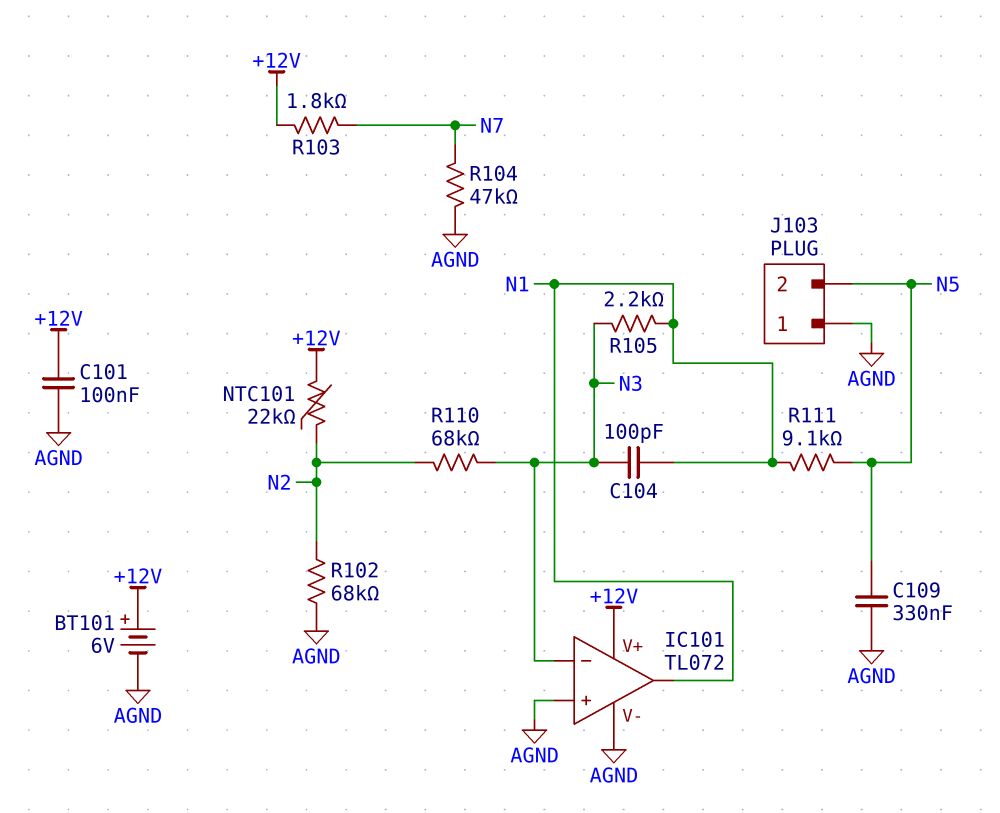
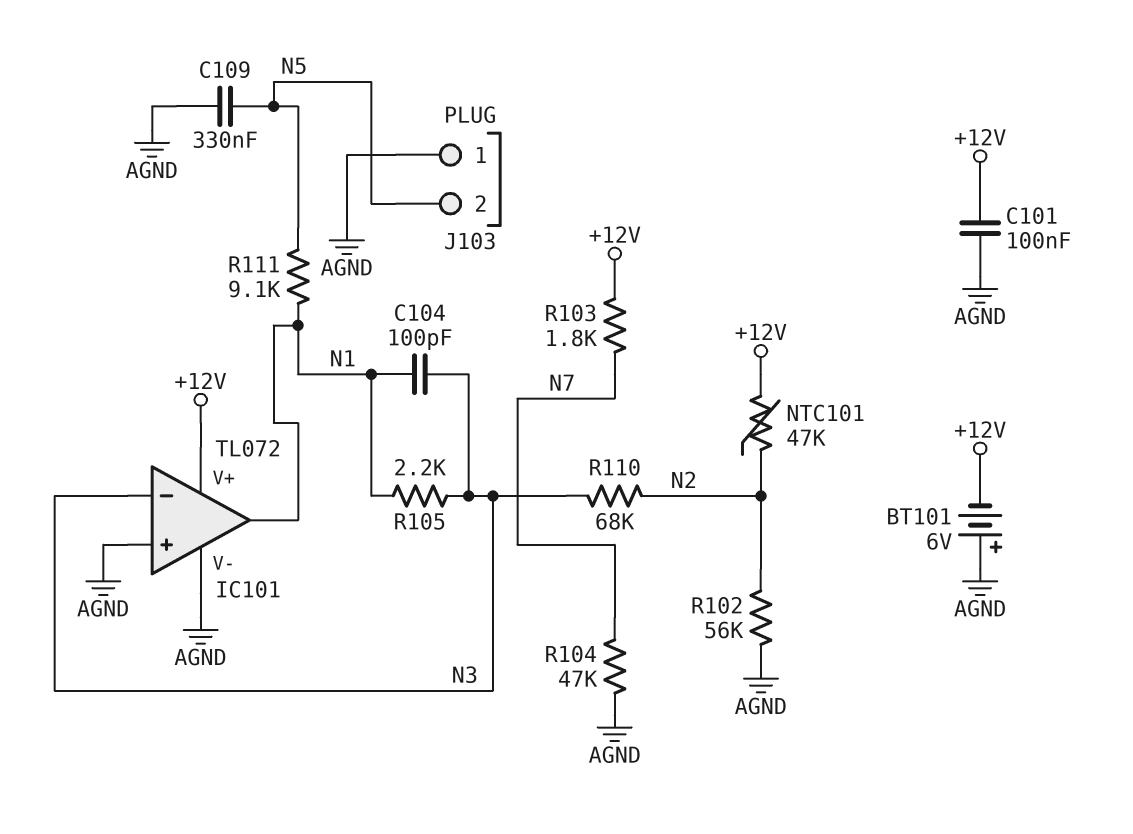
BT101: 6V (plus +12V, minus AGND) -> 6V (plus AGND, minus +12V)
NTC101: 22k (+12V, N2) -> 47k (+12V, N2)
R102: 68k (AGND, N2) -> 56k (AGND, N2)

